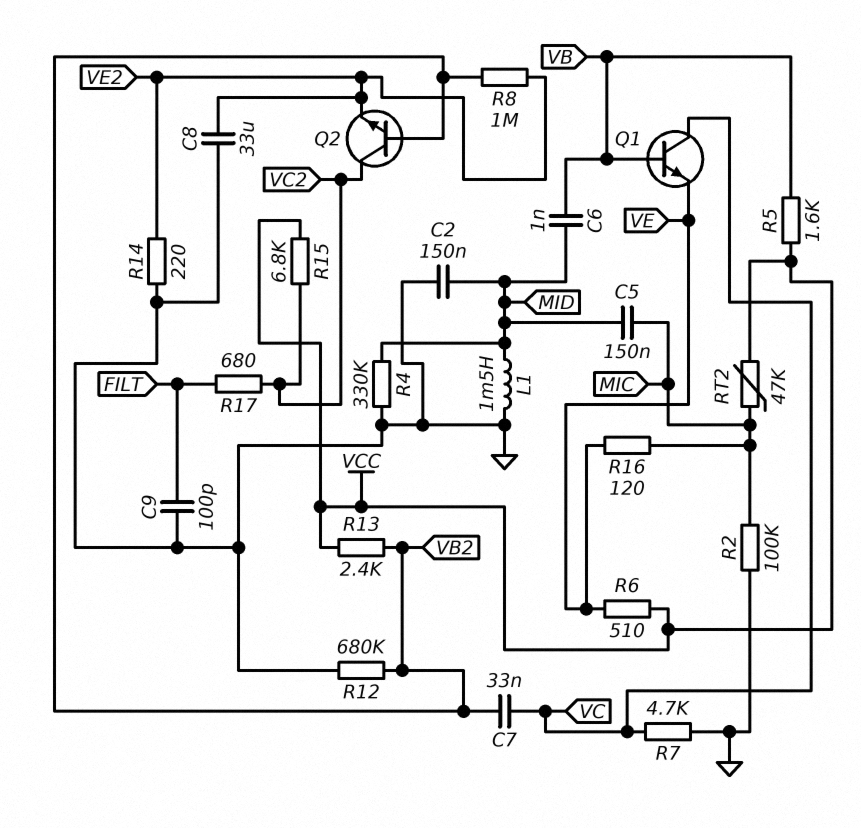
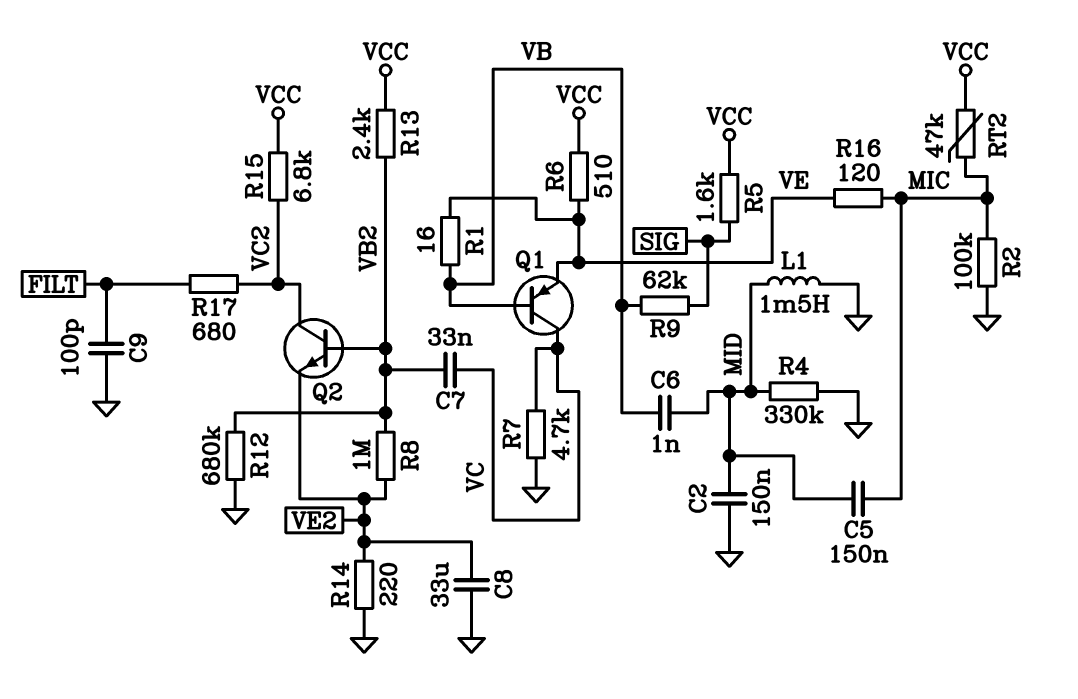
Q1: NPN (B VB, C VC, E VE) -> PNP (B VB, C VC, E VE)
R1: none -> 16 (VB, VE)
R5: 1.6k (VB, VCC) -> 1.6k (SIG, VCC)
R9: none -> 62k (SIG, VB)

